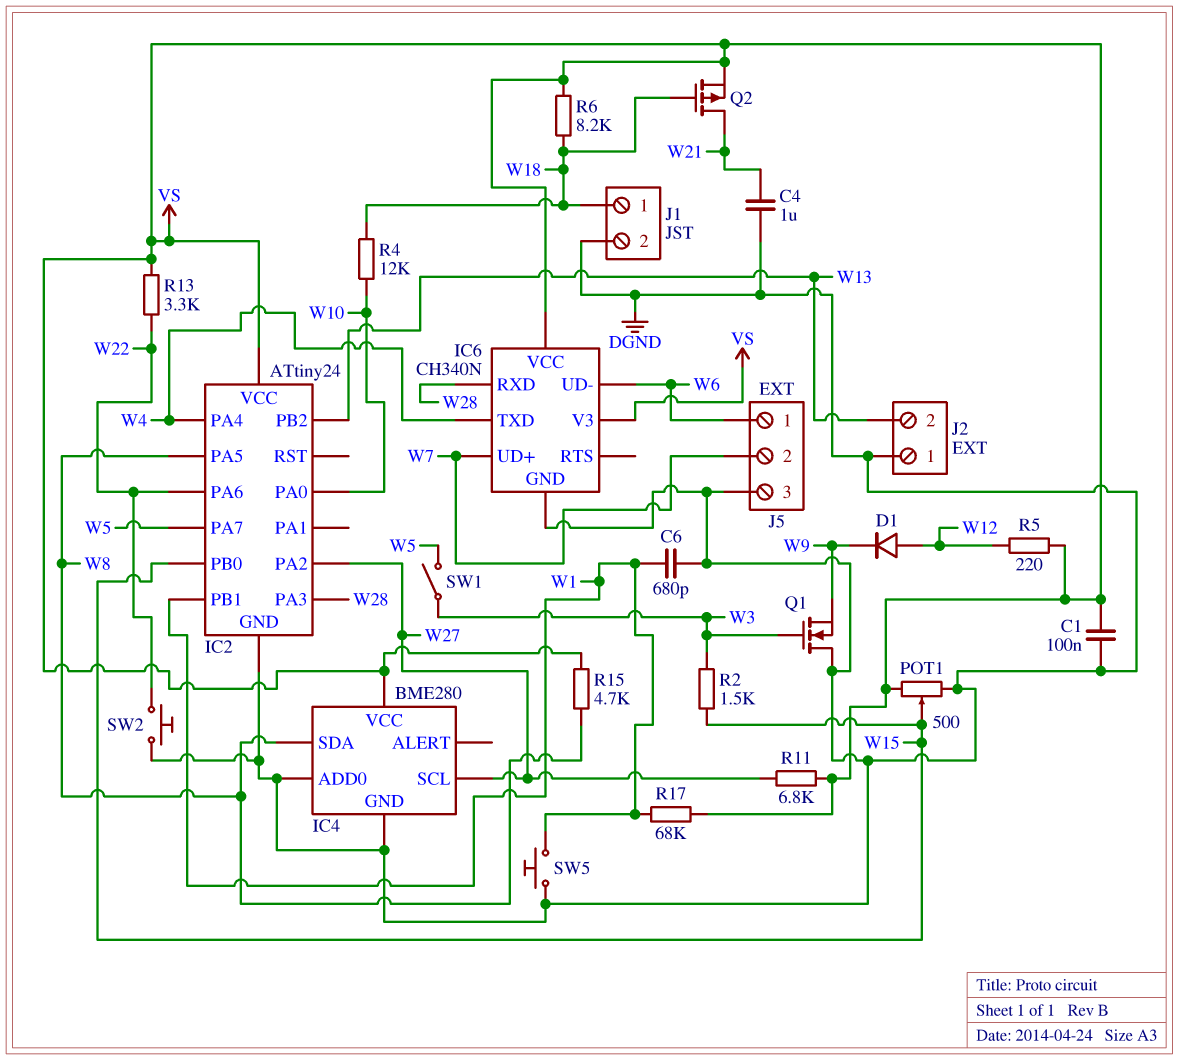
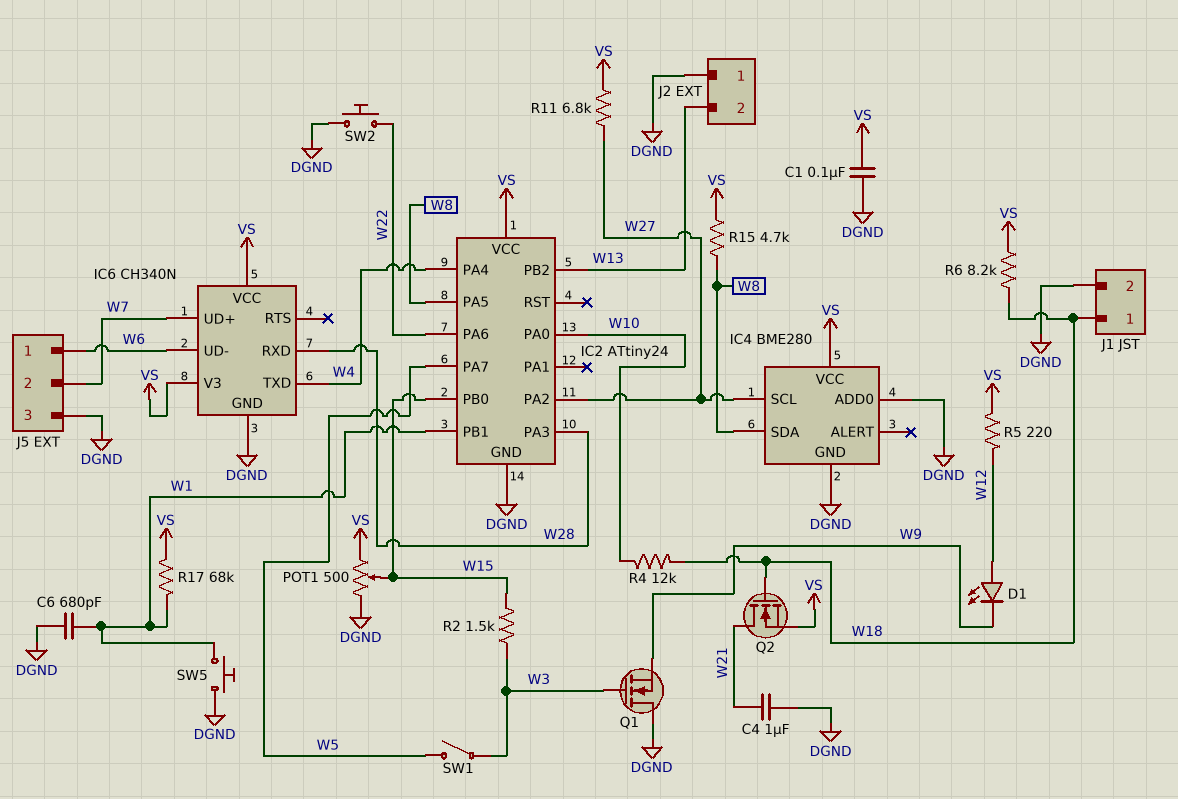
D1: diode (A W12, K W9) -> LED (A W12, K W9)
Q2: PMOS (G W18, D W21, S VS) -> NMOS (G W18, D W21, S VS)
R13: 3.3k (VS, W22) -> none

